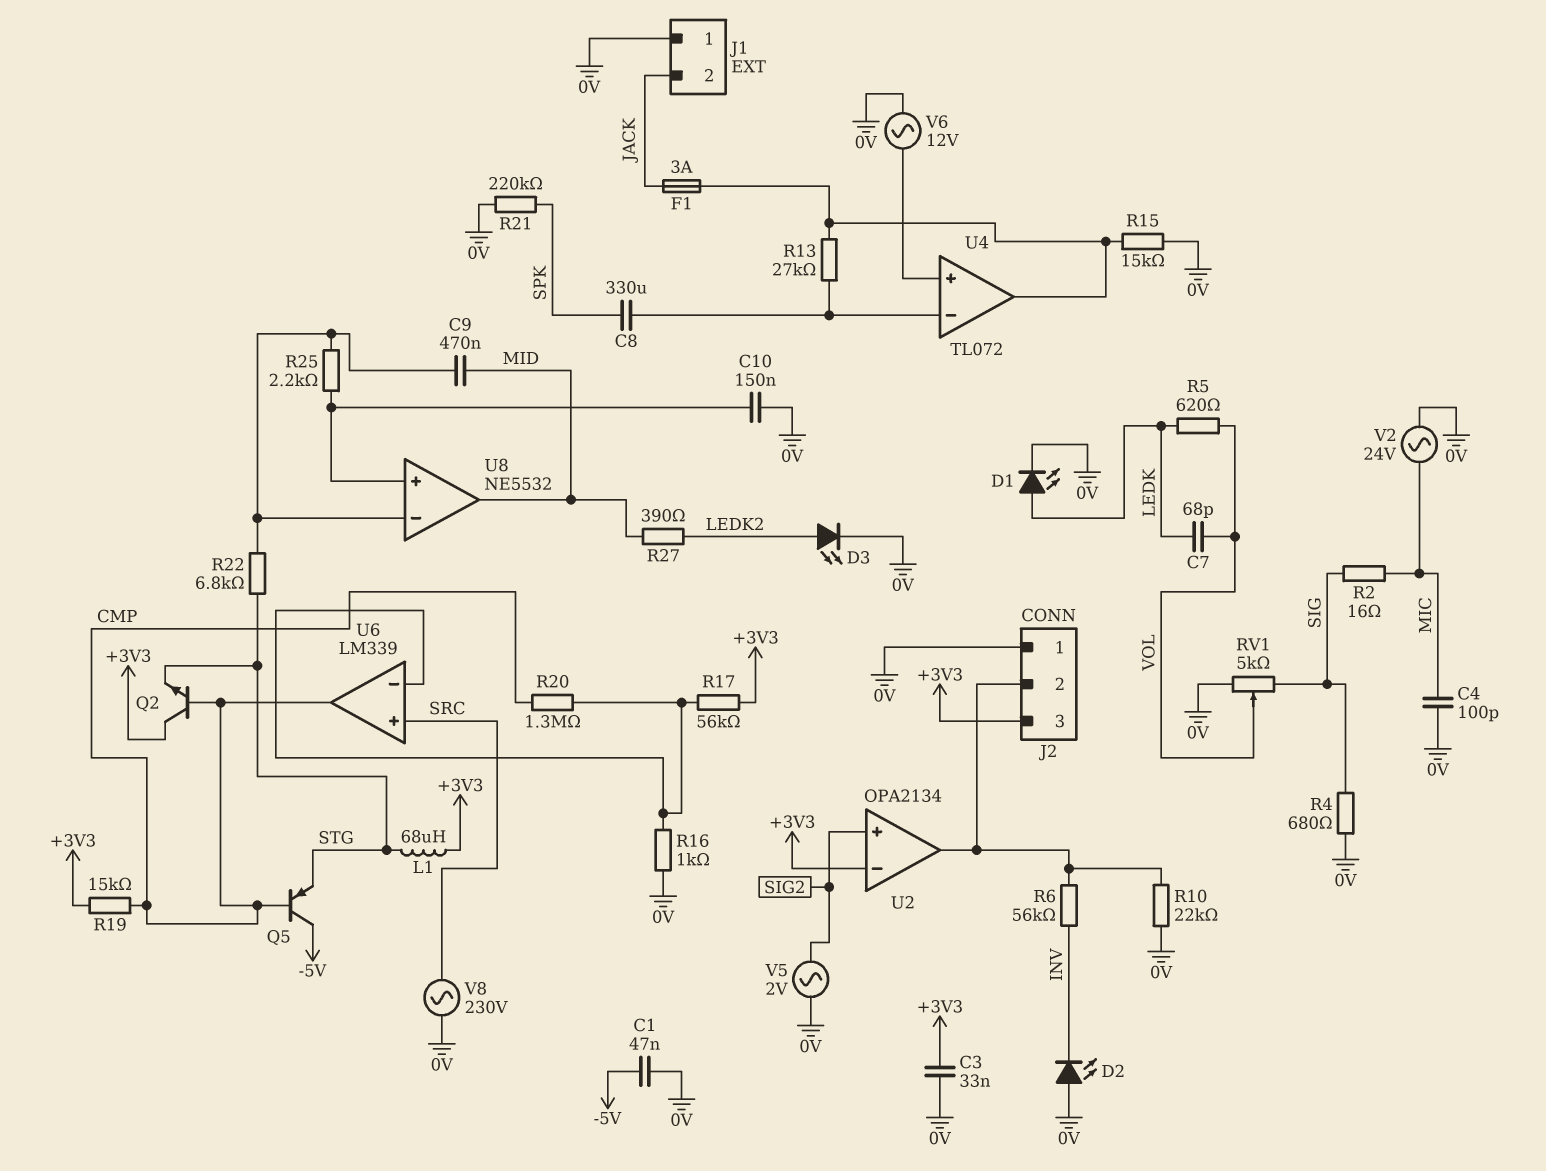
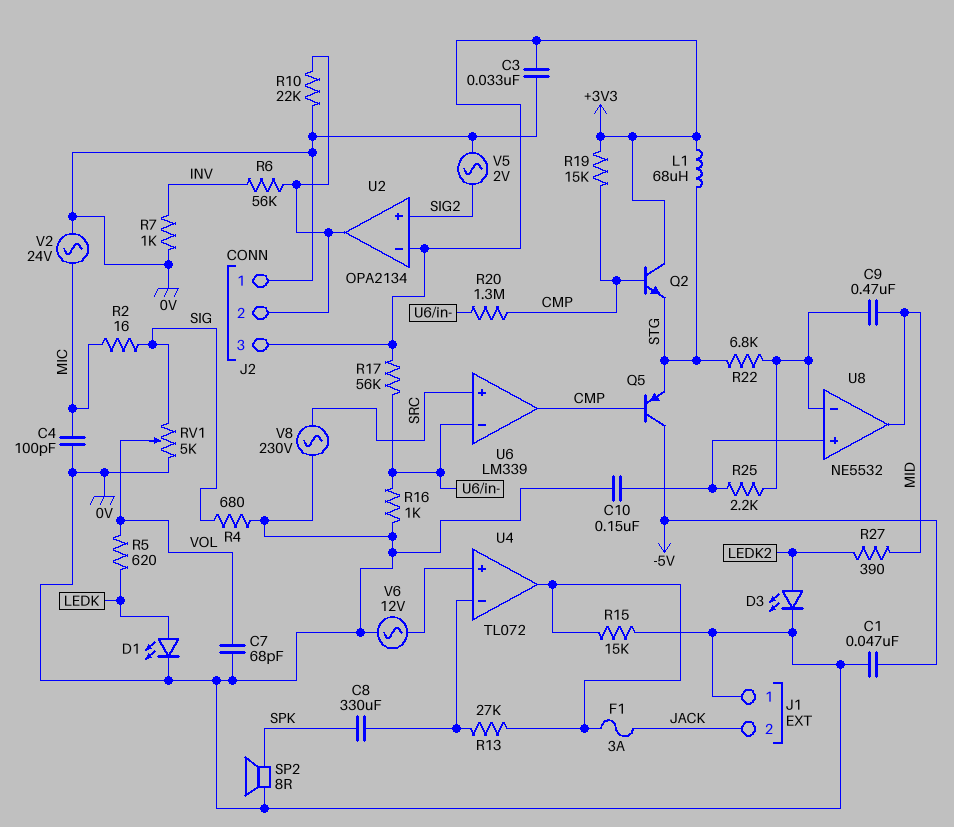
C7: 68pF (LEDK, VOL) -> 68pF (0V, VOL)
D2: LED (A 0V, K INV) -> none
R7: none -> 1k (0V, INV)
R21: 220k (0V, SPK) -> none
SP2: none -> speaker 8R (0V, SPK)

